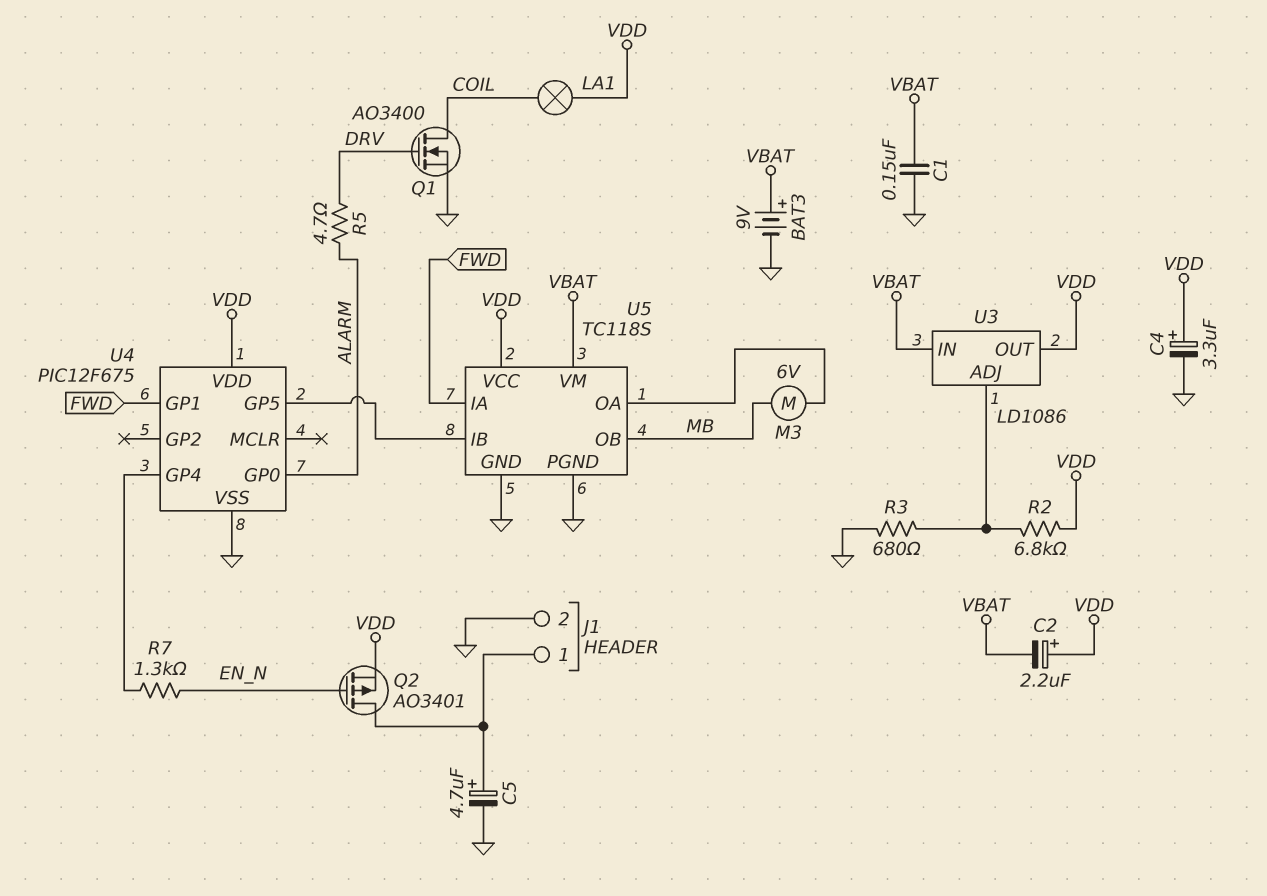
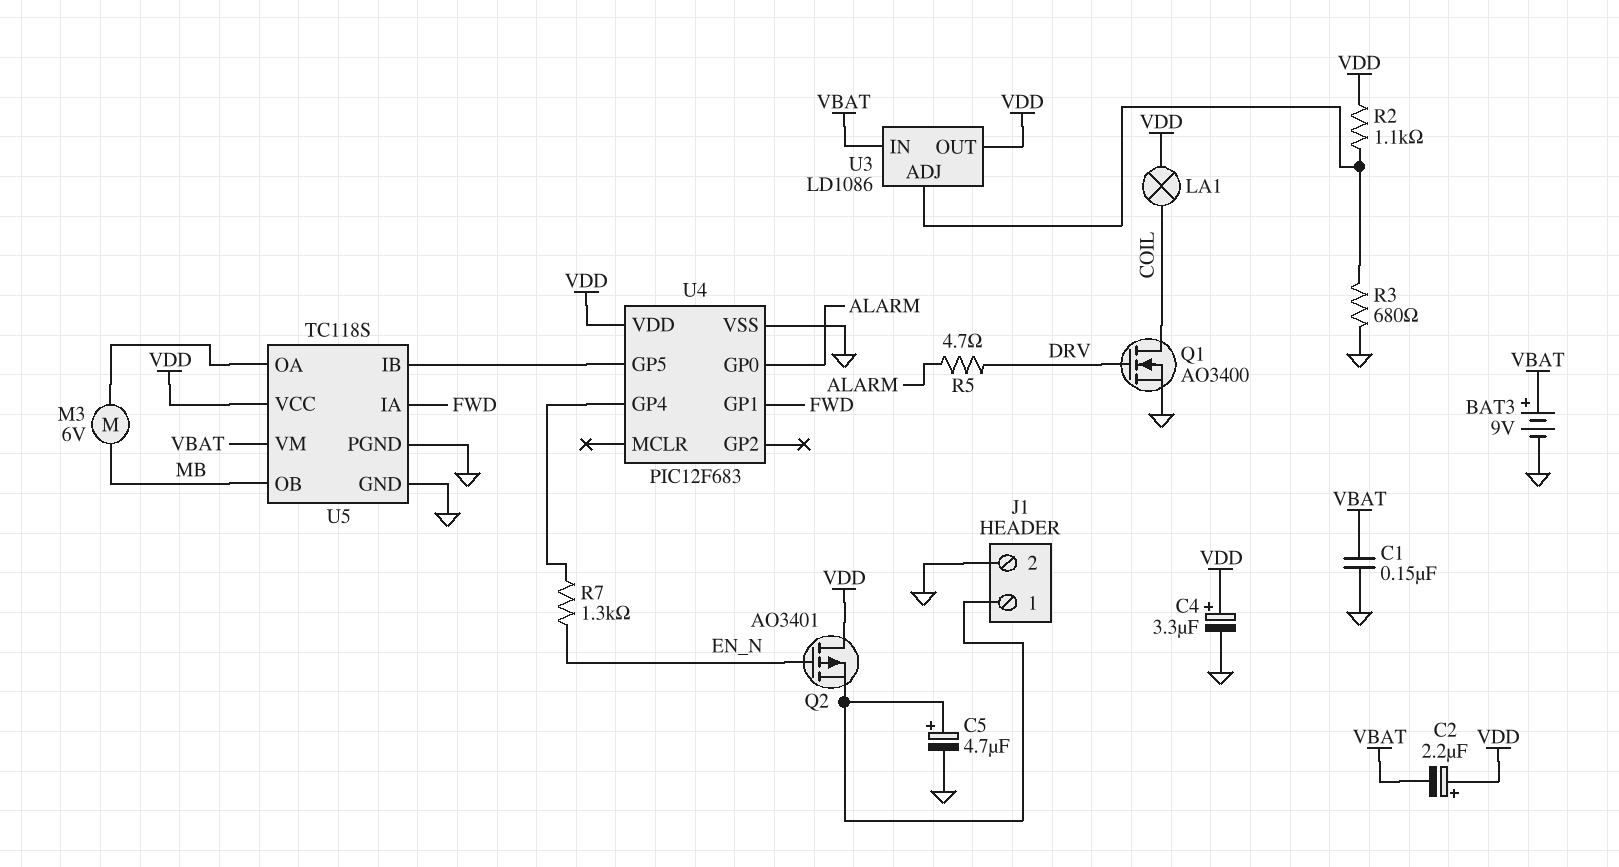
Q2: PMOS AO3401 (G EN_N, D J1/1, S VDD) -> PMOS AO3401 (G EN_N, D VDD, S J1/1)
R2: 6.8k (U3/ADJ, VDD) -> 1.1k (U3/ADJ, VDD)
U4: PIC12F675 -> PIC12F683

